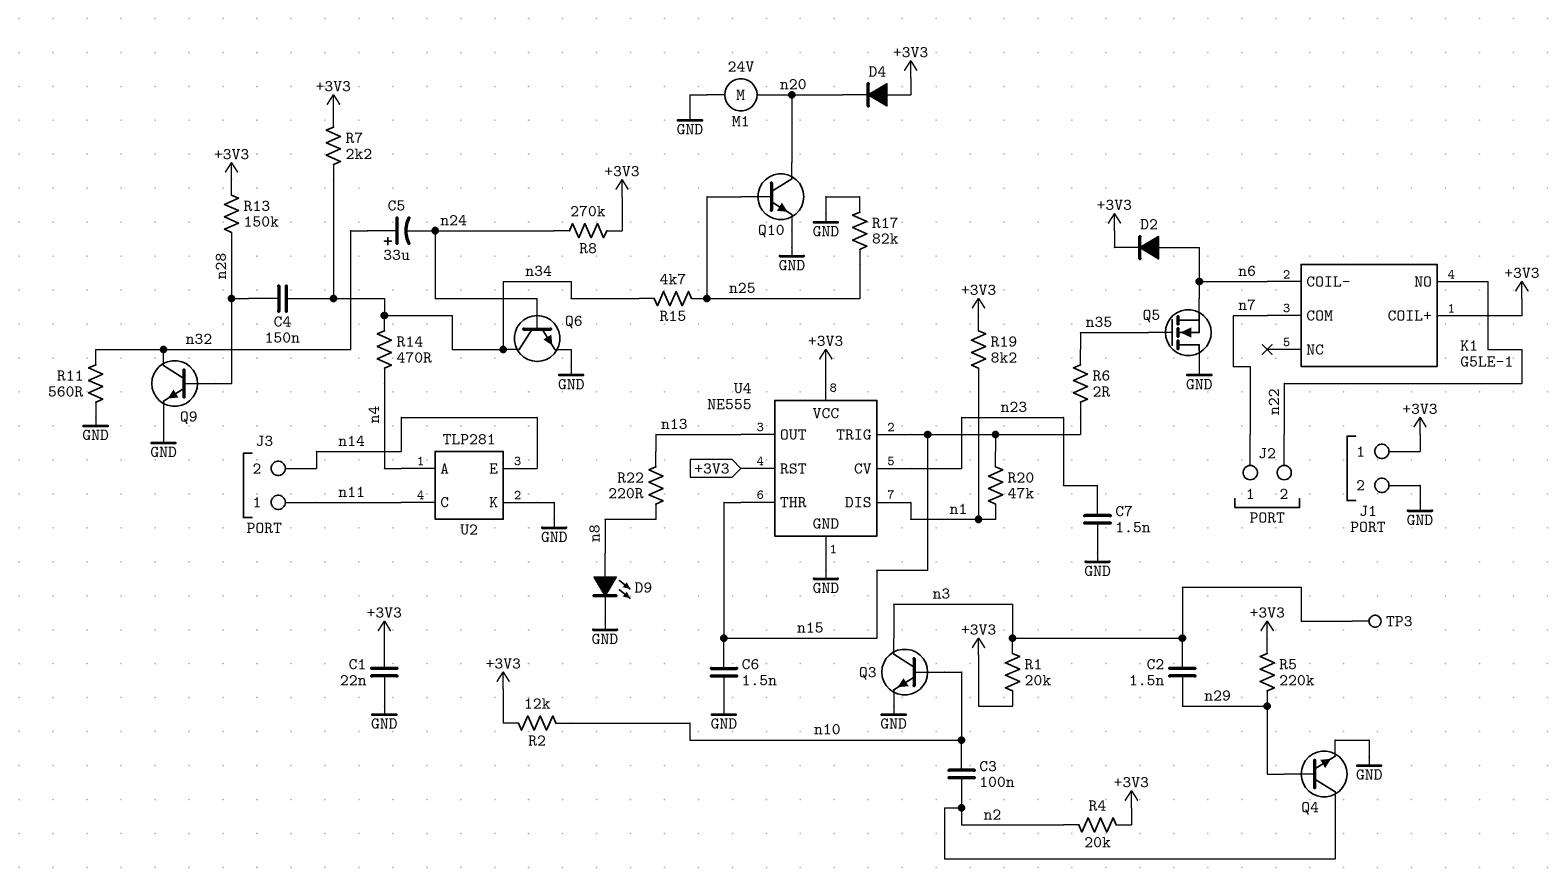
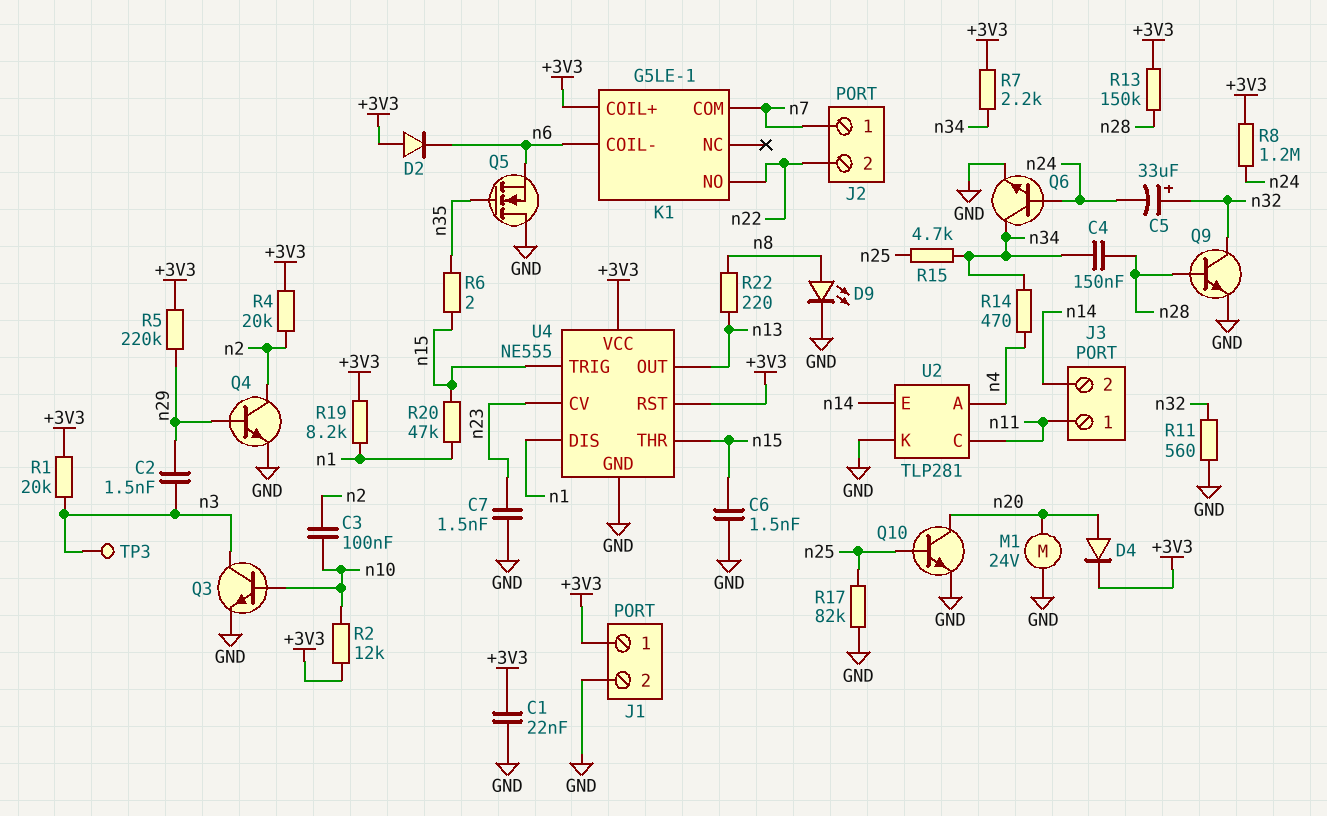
D2: diode (A n6, K +3V3) -> diode (A +3V3, K n6)
D4: diode (A +3V3, K n20) -> diode (A n20, K +3V3)
R8: 270k (+3V3, n24) -> 1.2M (+3V3, n24)

